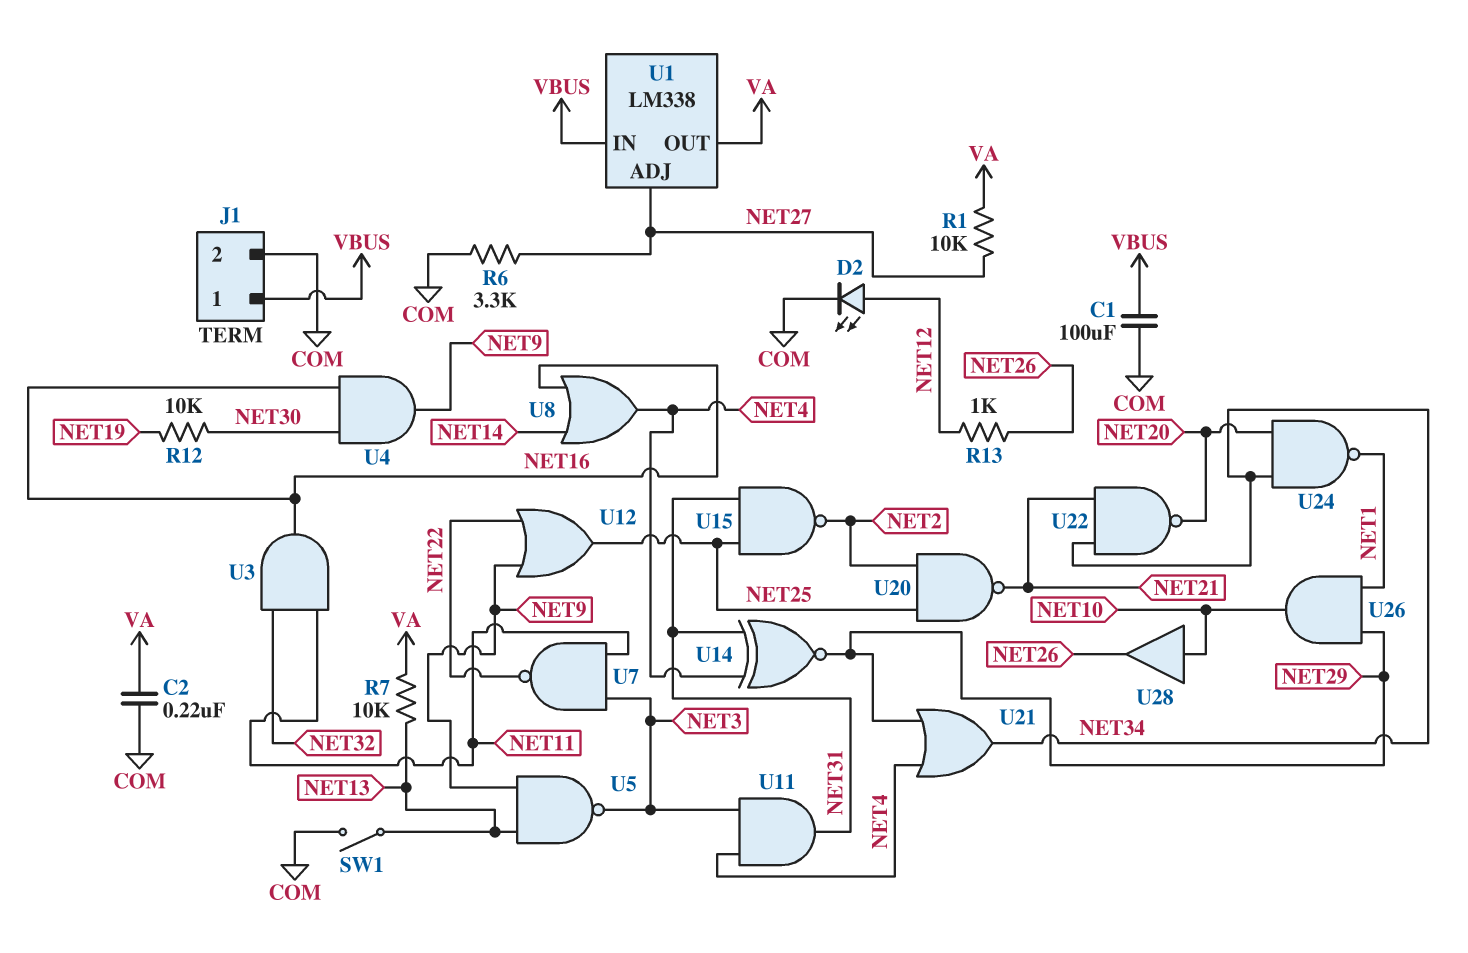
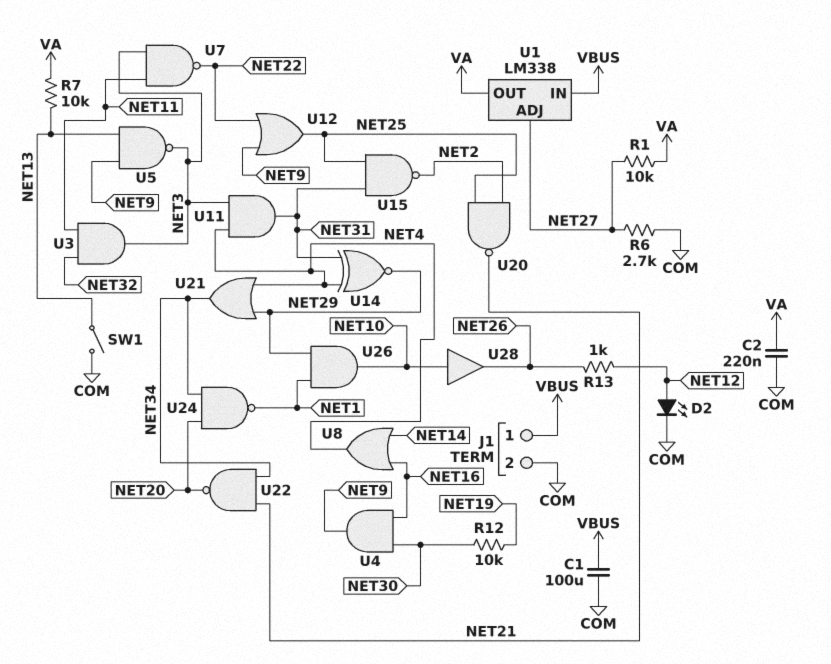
R6: 3.3k (COM, NET27) -> 2.7k (COM, NET27)
U3: AND (in NET11, in NET32, out NET16) -> AND (in NET11, in NET32, out NET3)

